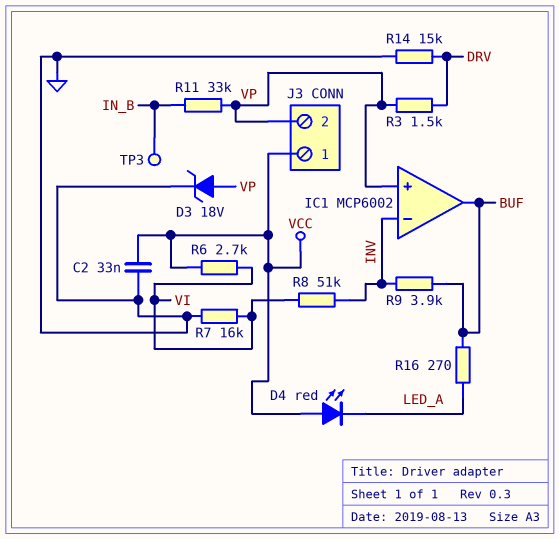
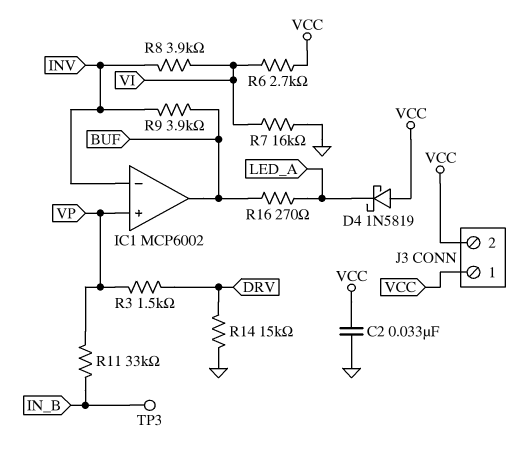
D3: zener 18V (A VP, K GND) -> none
D4: LED red (A VCC, K LED_A) -> schottky 1N5819 (A VCC, K LED_A)
J3 pin 2: VP -> VCC
R8: 51k (INV, VI) -> 3.9k (INV, VI)

